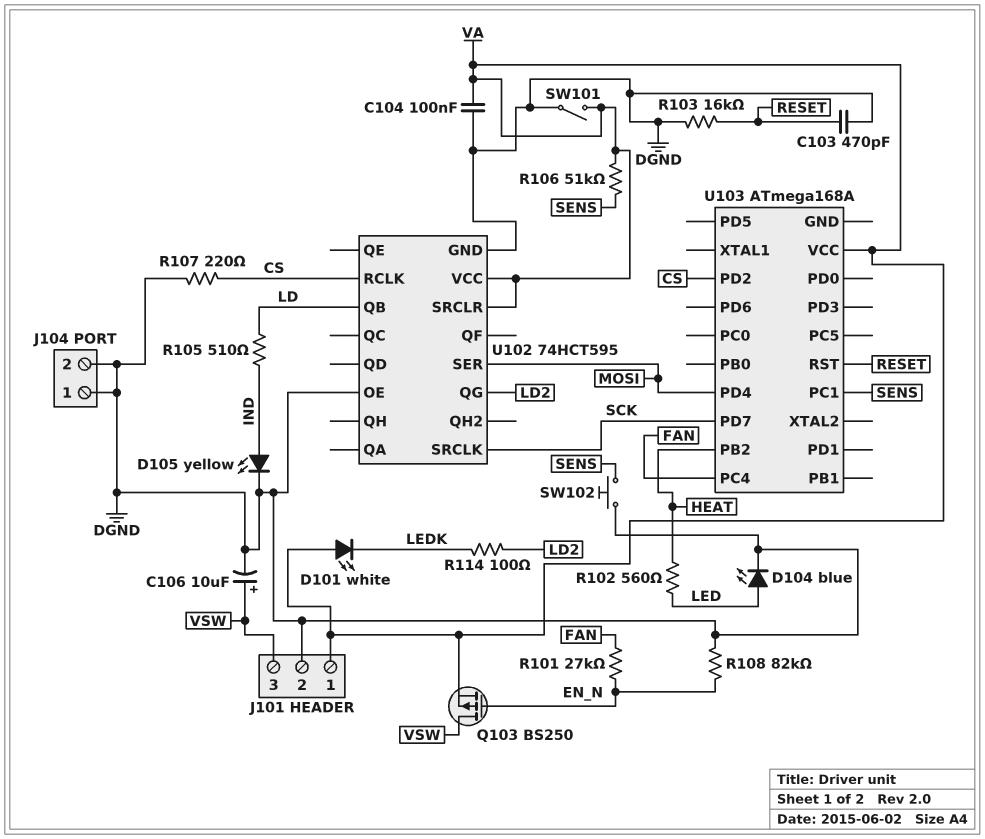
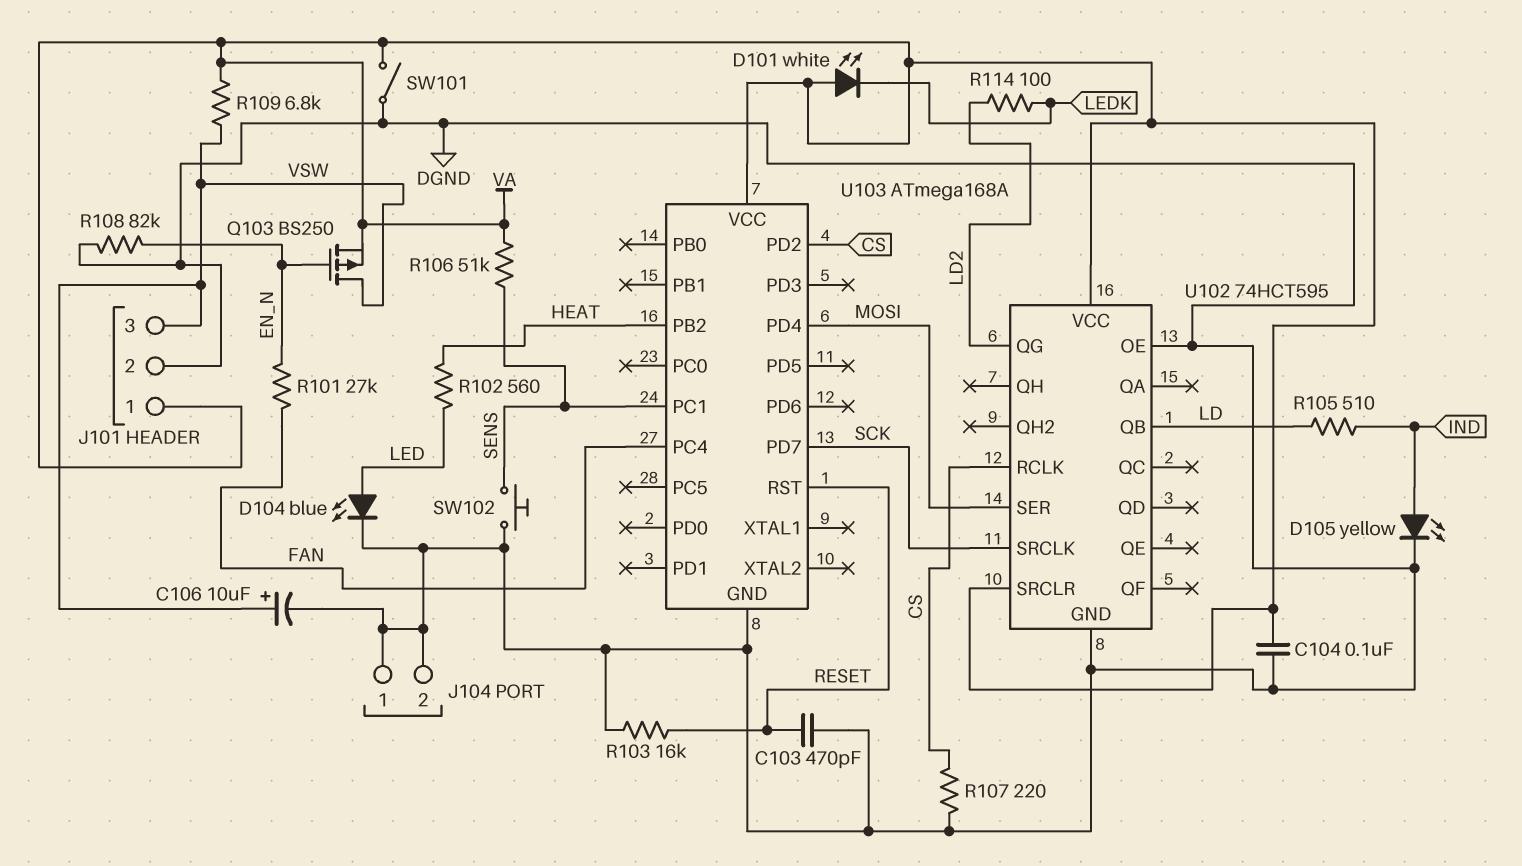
R109: none -> 6.8k (VA, VSW)
U103 pin GND: none -> DGND

